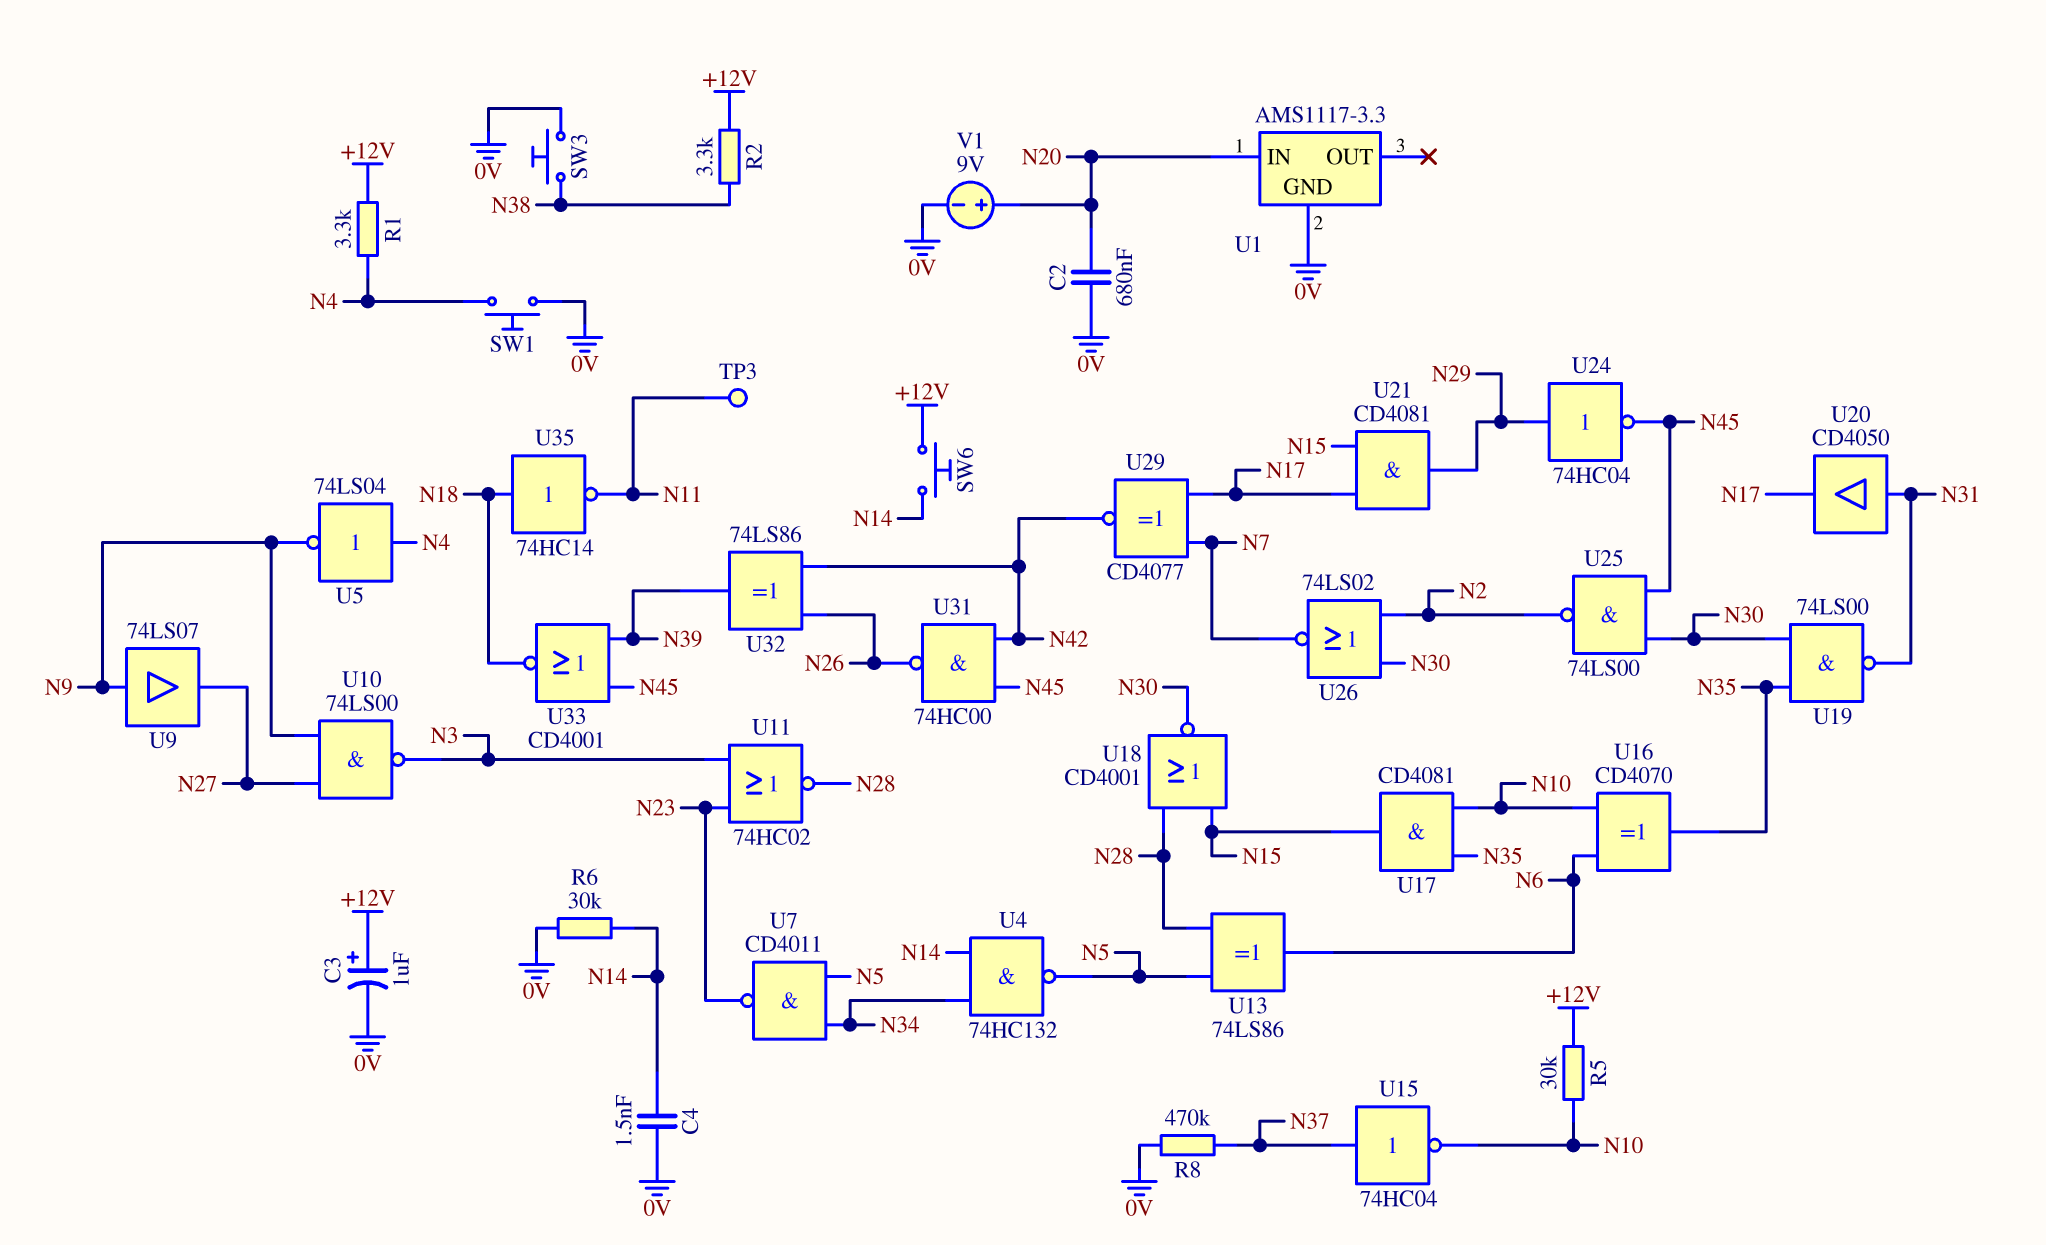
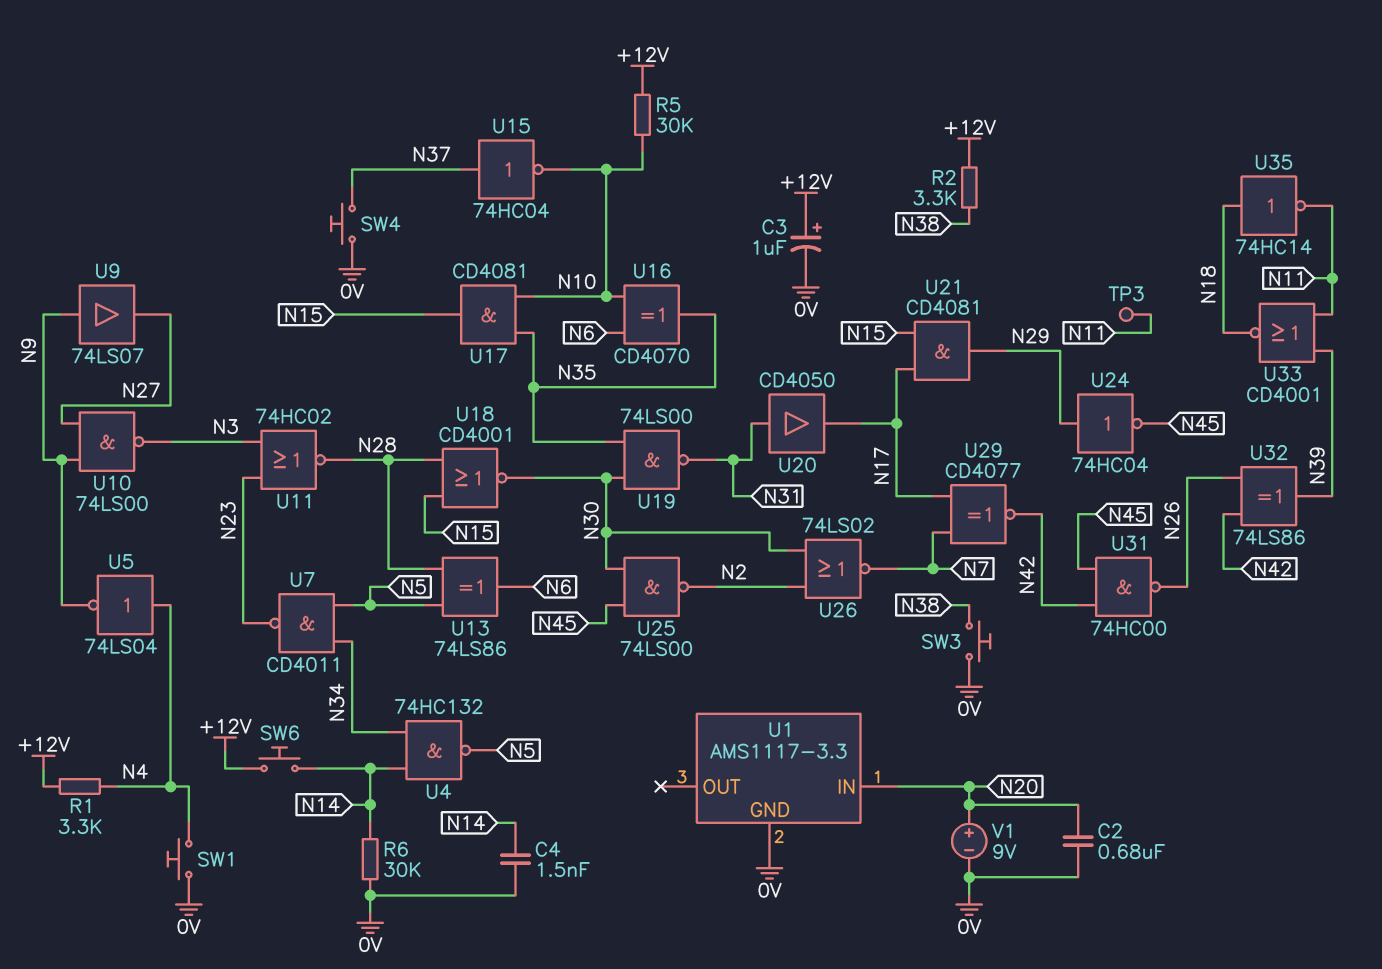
R8: 470k (0V, N37) -> none
SW4: none -> button (0V, N37)
U33: NOR CD4001 (in N39, in N45, out N18) -> NOR CD4001 (in N11, in N39, out N18)

